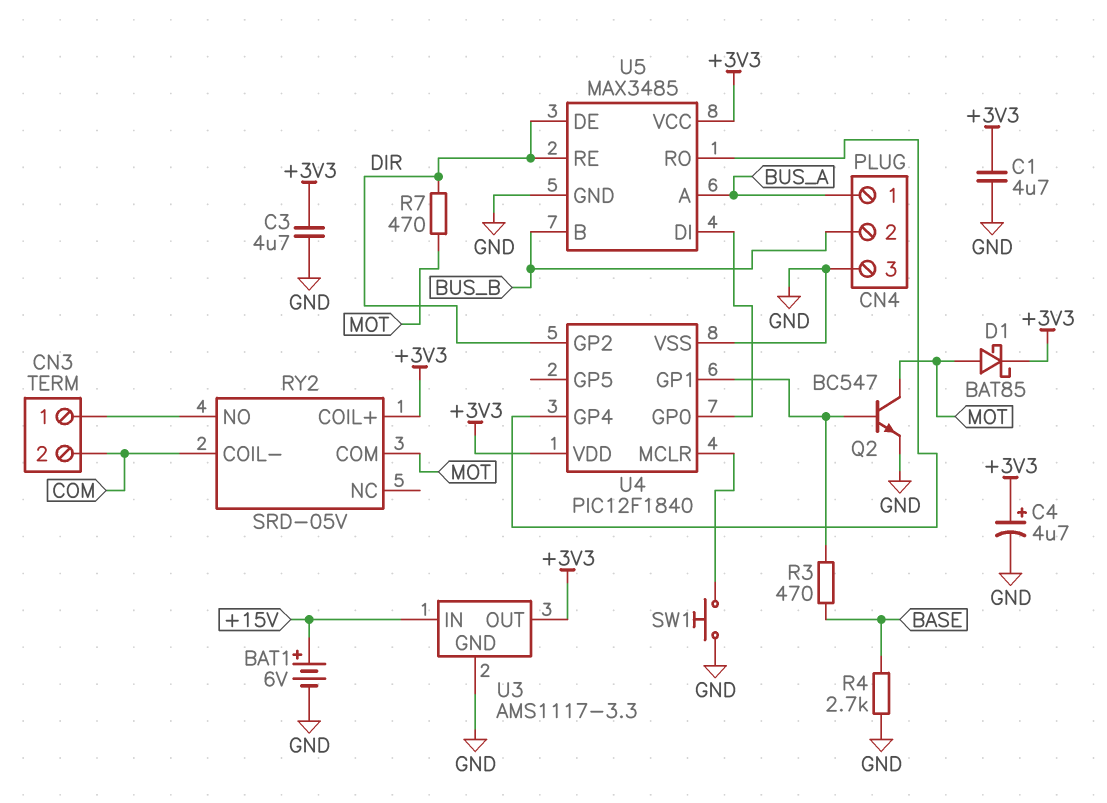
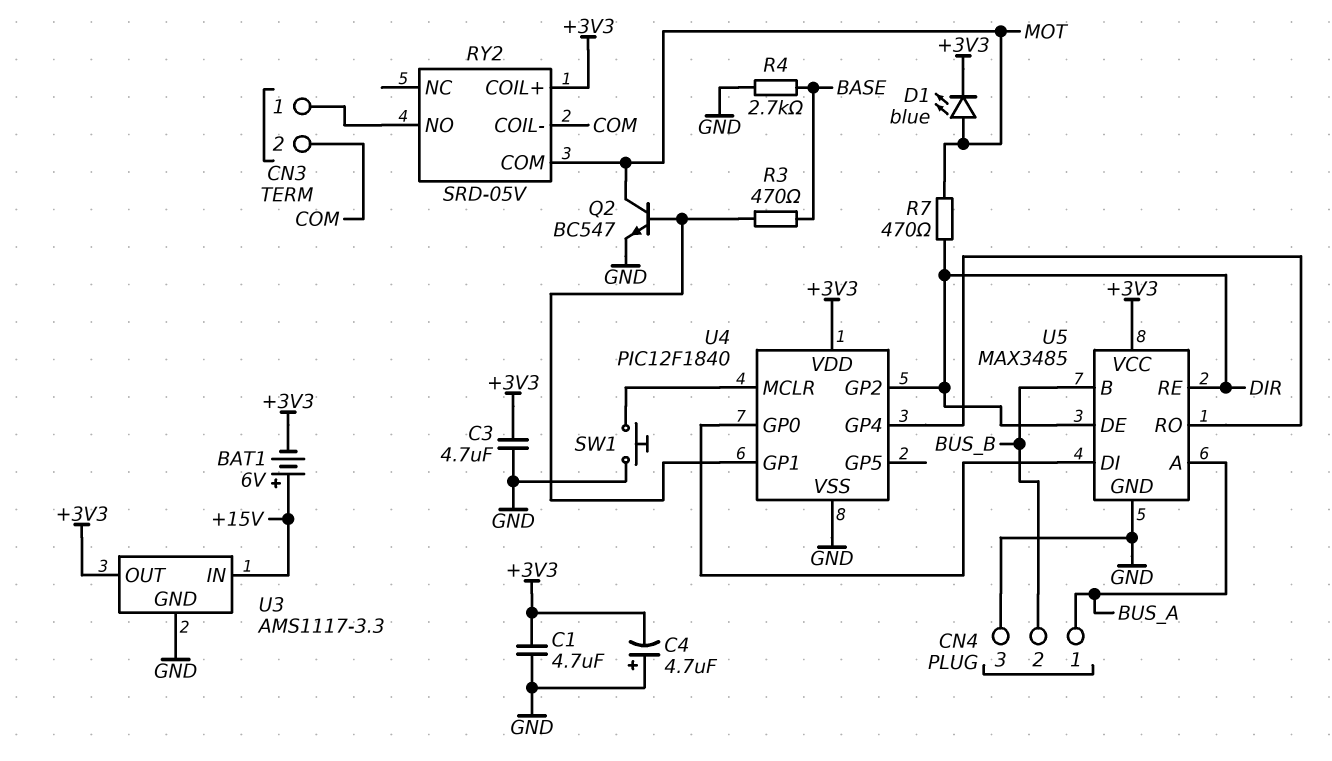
BAT1: 6V (plus +15V, minus GND) -> 6V (plus +15V, minus +3V3)
C4: 4.7uF (plus +3V3, minus GND) -> 4.7uF (plus GND, minus +3V3)
D1: schottky BAT85 (A MOT, K +3V3) -> LED blue (A MOT, K +3V3)

